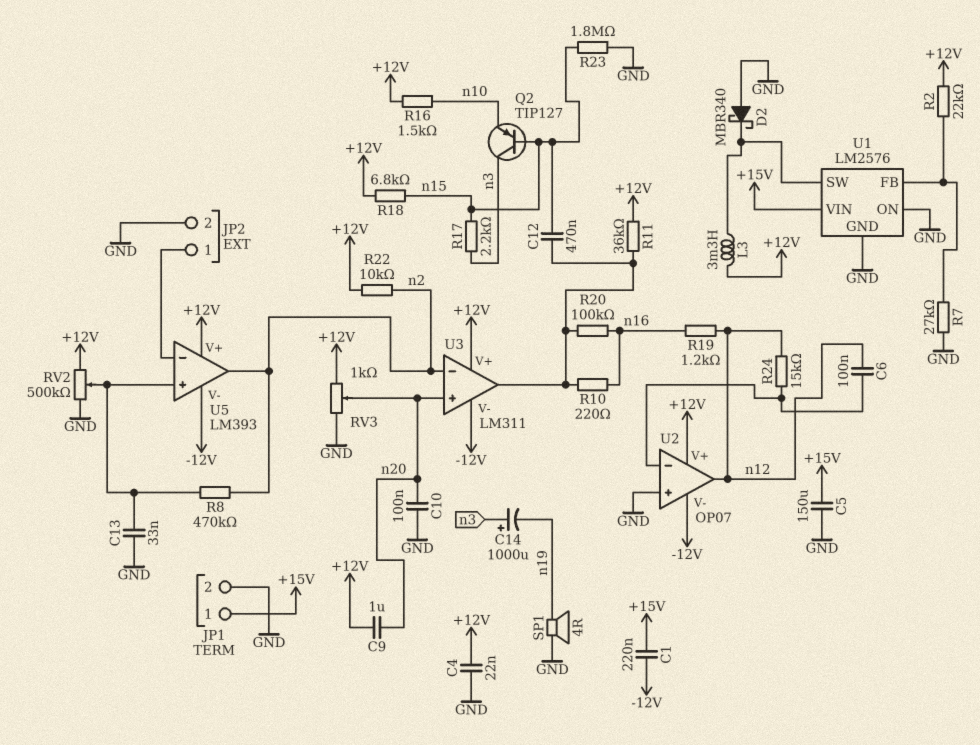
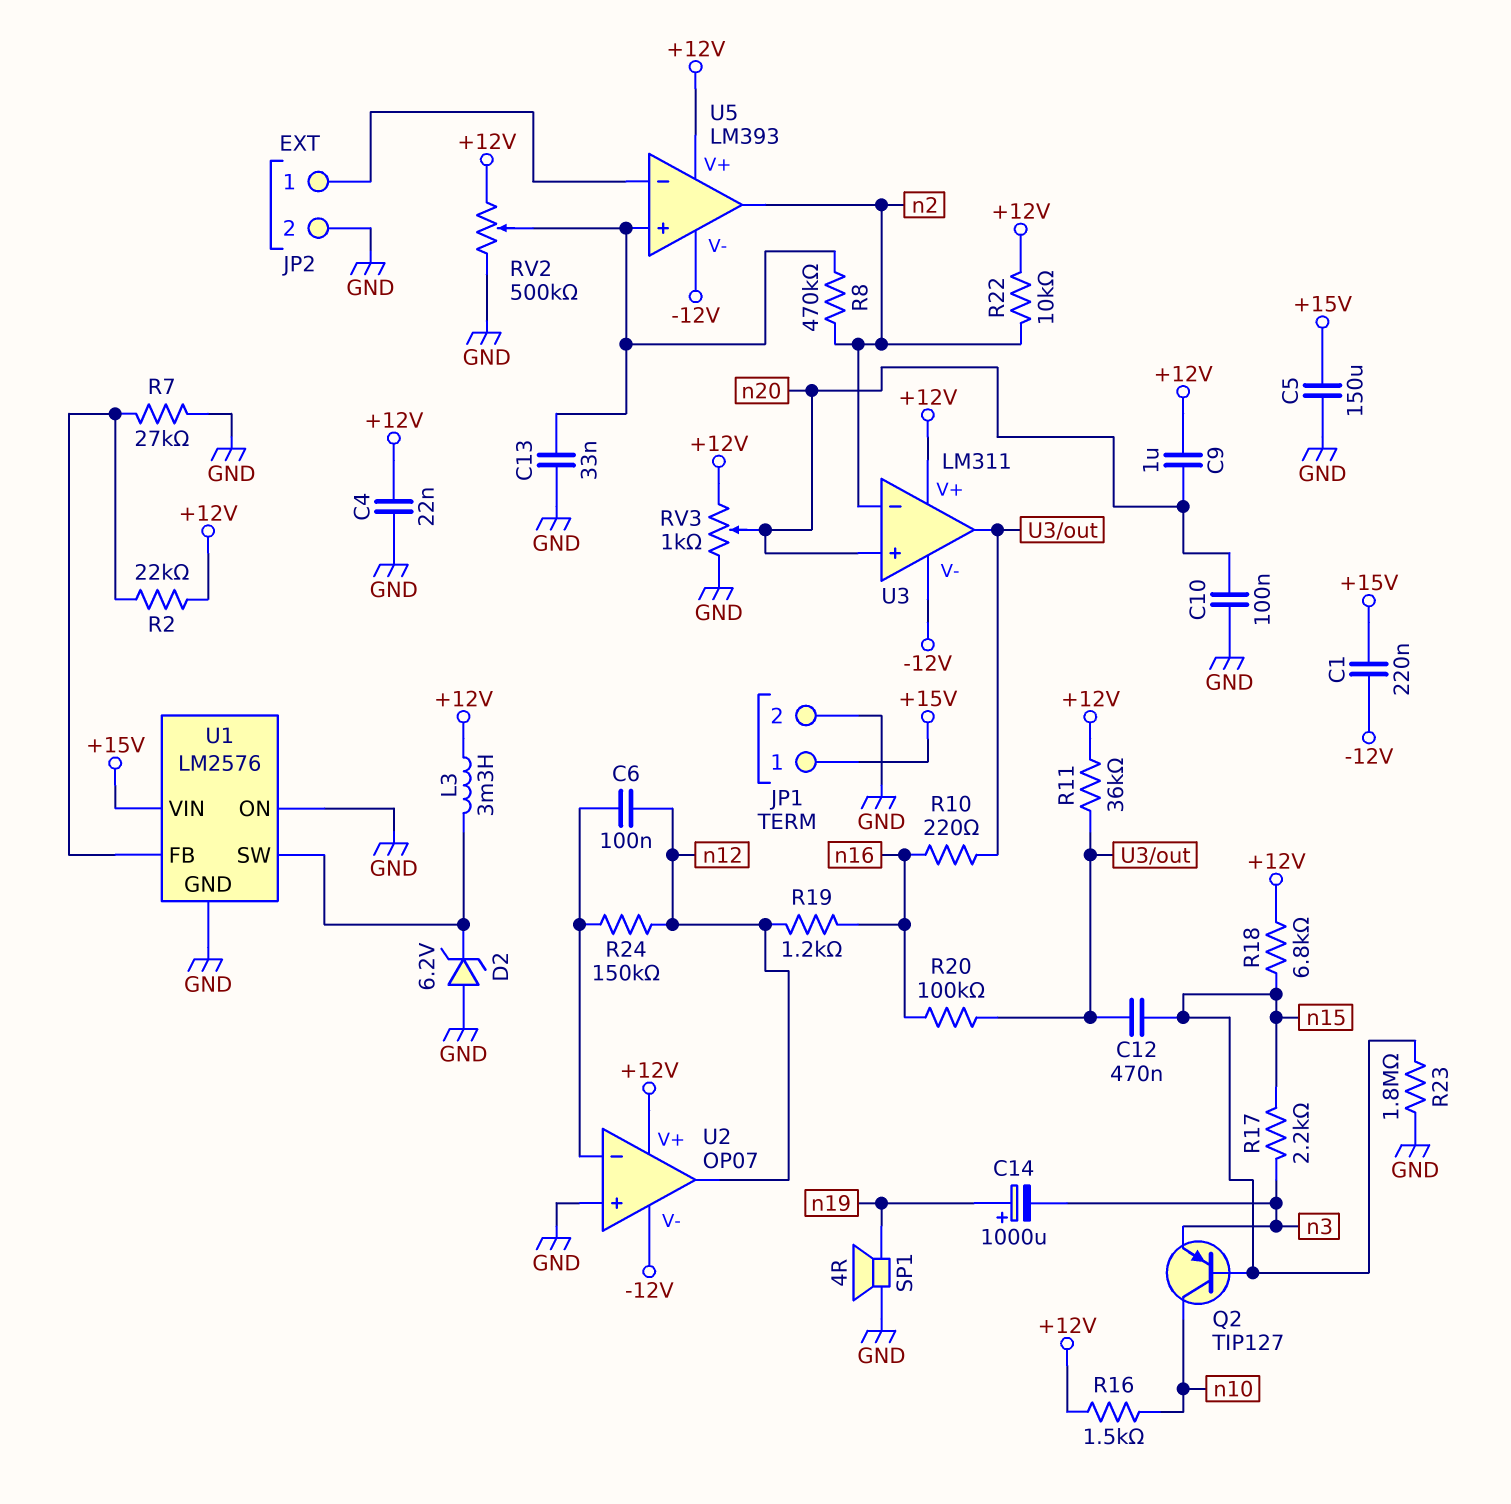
C14: 1000uF (plus n3, minus n19) -> 1000uF (plus n19, minus n3)
D2: schottky MBR340 (A GND, K U1/SW) -> zener 6.2V (A GND, K U1/SW)
Q2: PNP TIP127 (B n15, C n3, E n10) -> PNP TIP127 (B n15, C n10, E n3)
R24: 15k (U2/in-, n12) -> 150k (U2/in-, n12)

